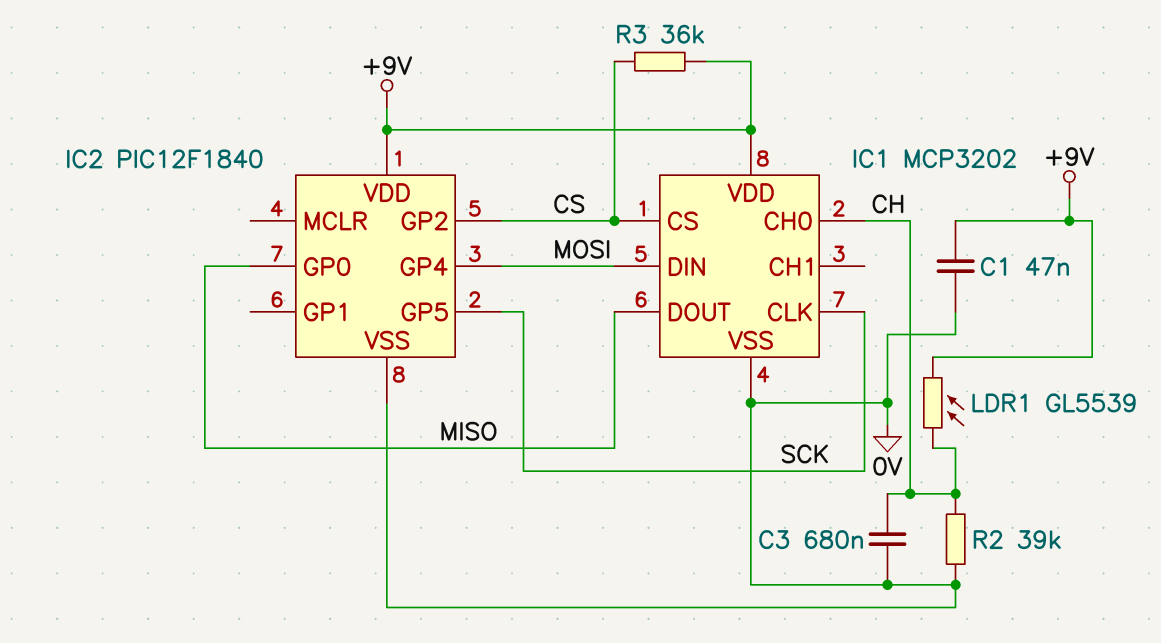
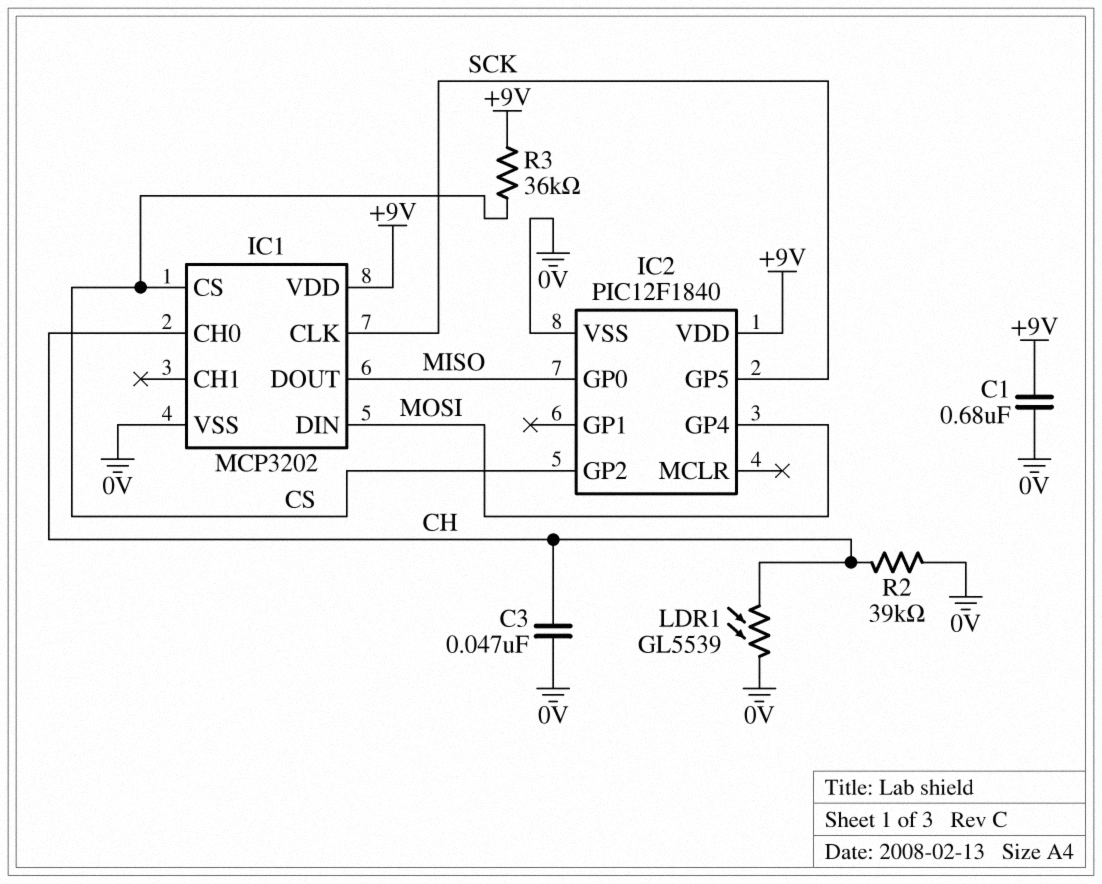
C1: 47nF (+9V, 0V) -> 680nF (+9V, 0V)
C3: 680nF (0V, CH) -> 47nF (0V, CH)
LDR1: GL5539 (+9V, CH) -> GL5539 (0V, CH)

